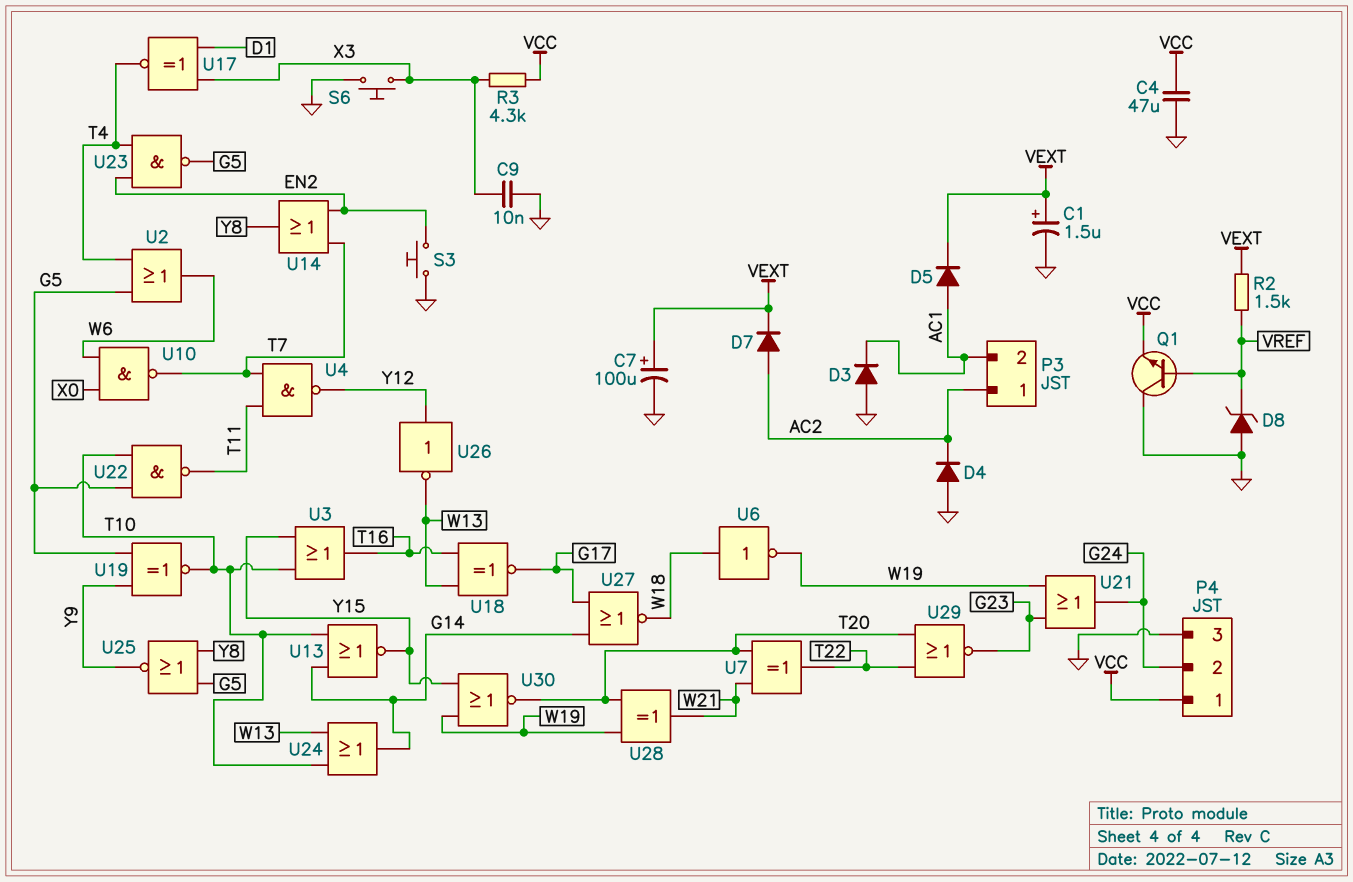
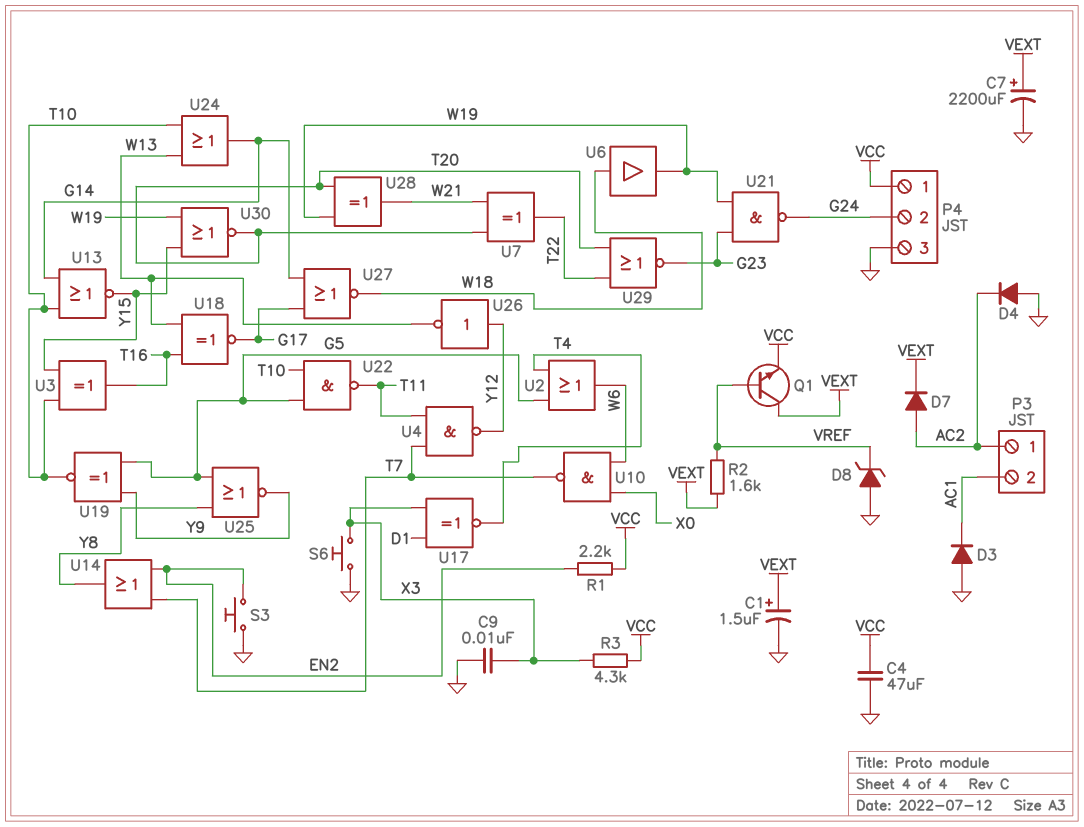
C7: 100uF (plus VEXT, minus GND) -> 2200uF (plus VEXT, minus GND)
D5: diode (A AC1, K VEXT) -> none
Q1: NPN (B VREF, C GND, E VCC) -> NPN (B VREF, C VEXT, E VCC)
R1: none -> 2.2k (EN2, VCC)
R2: 1.5k (VEXT, VREF) -> 1.6k (VEXT, VREF)
U3: OR (in T10, in Y15, out T16) -> XOR (in T10, in Y15, out T16)
U6: NOT (in W18, out W19) -> buffer (in W18, out W19)
U21: OR (in G23, in W19, out G24) -> NAND (in G23, in W19, out G24)
U23: NAND (in EN2, in T4, out G5) -> none

